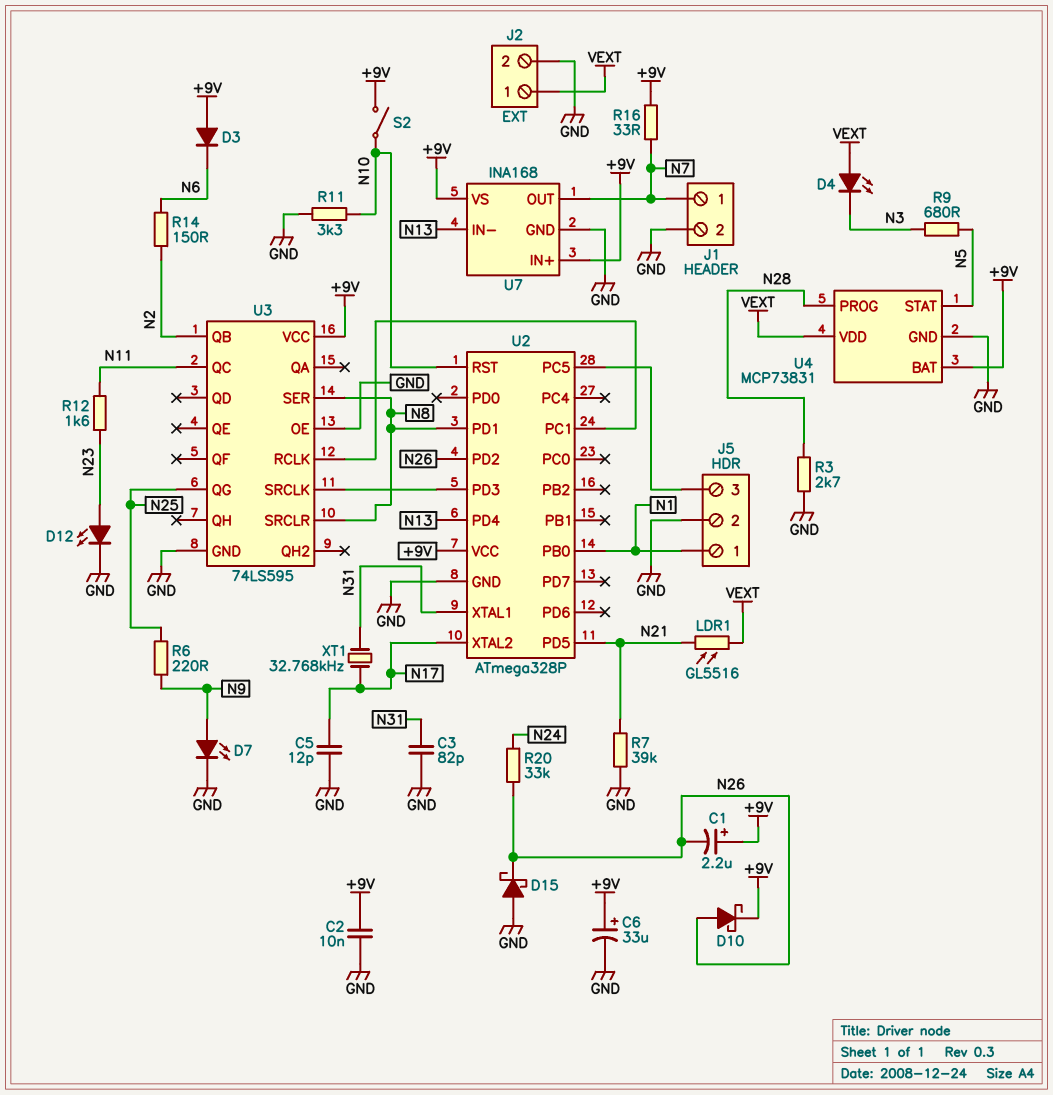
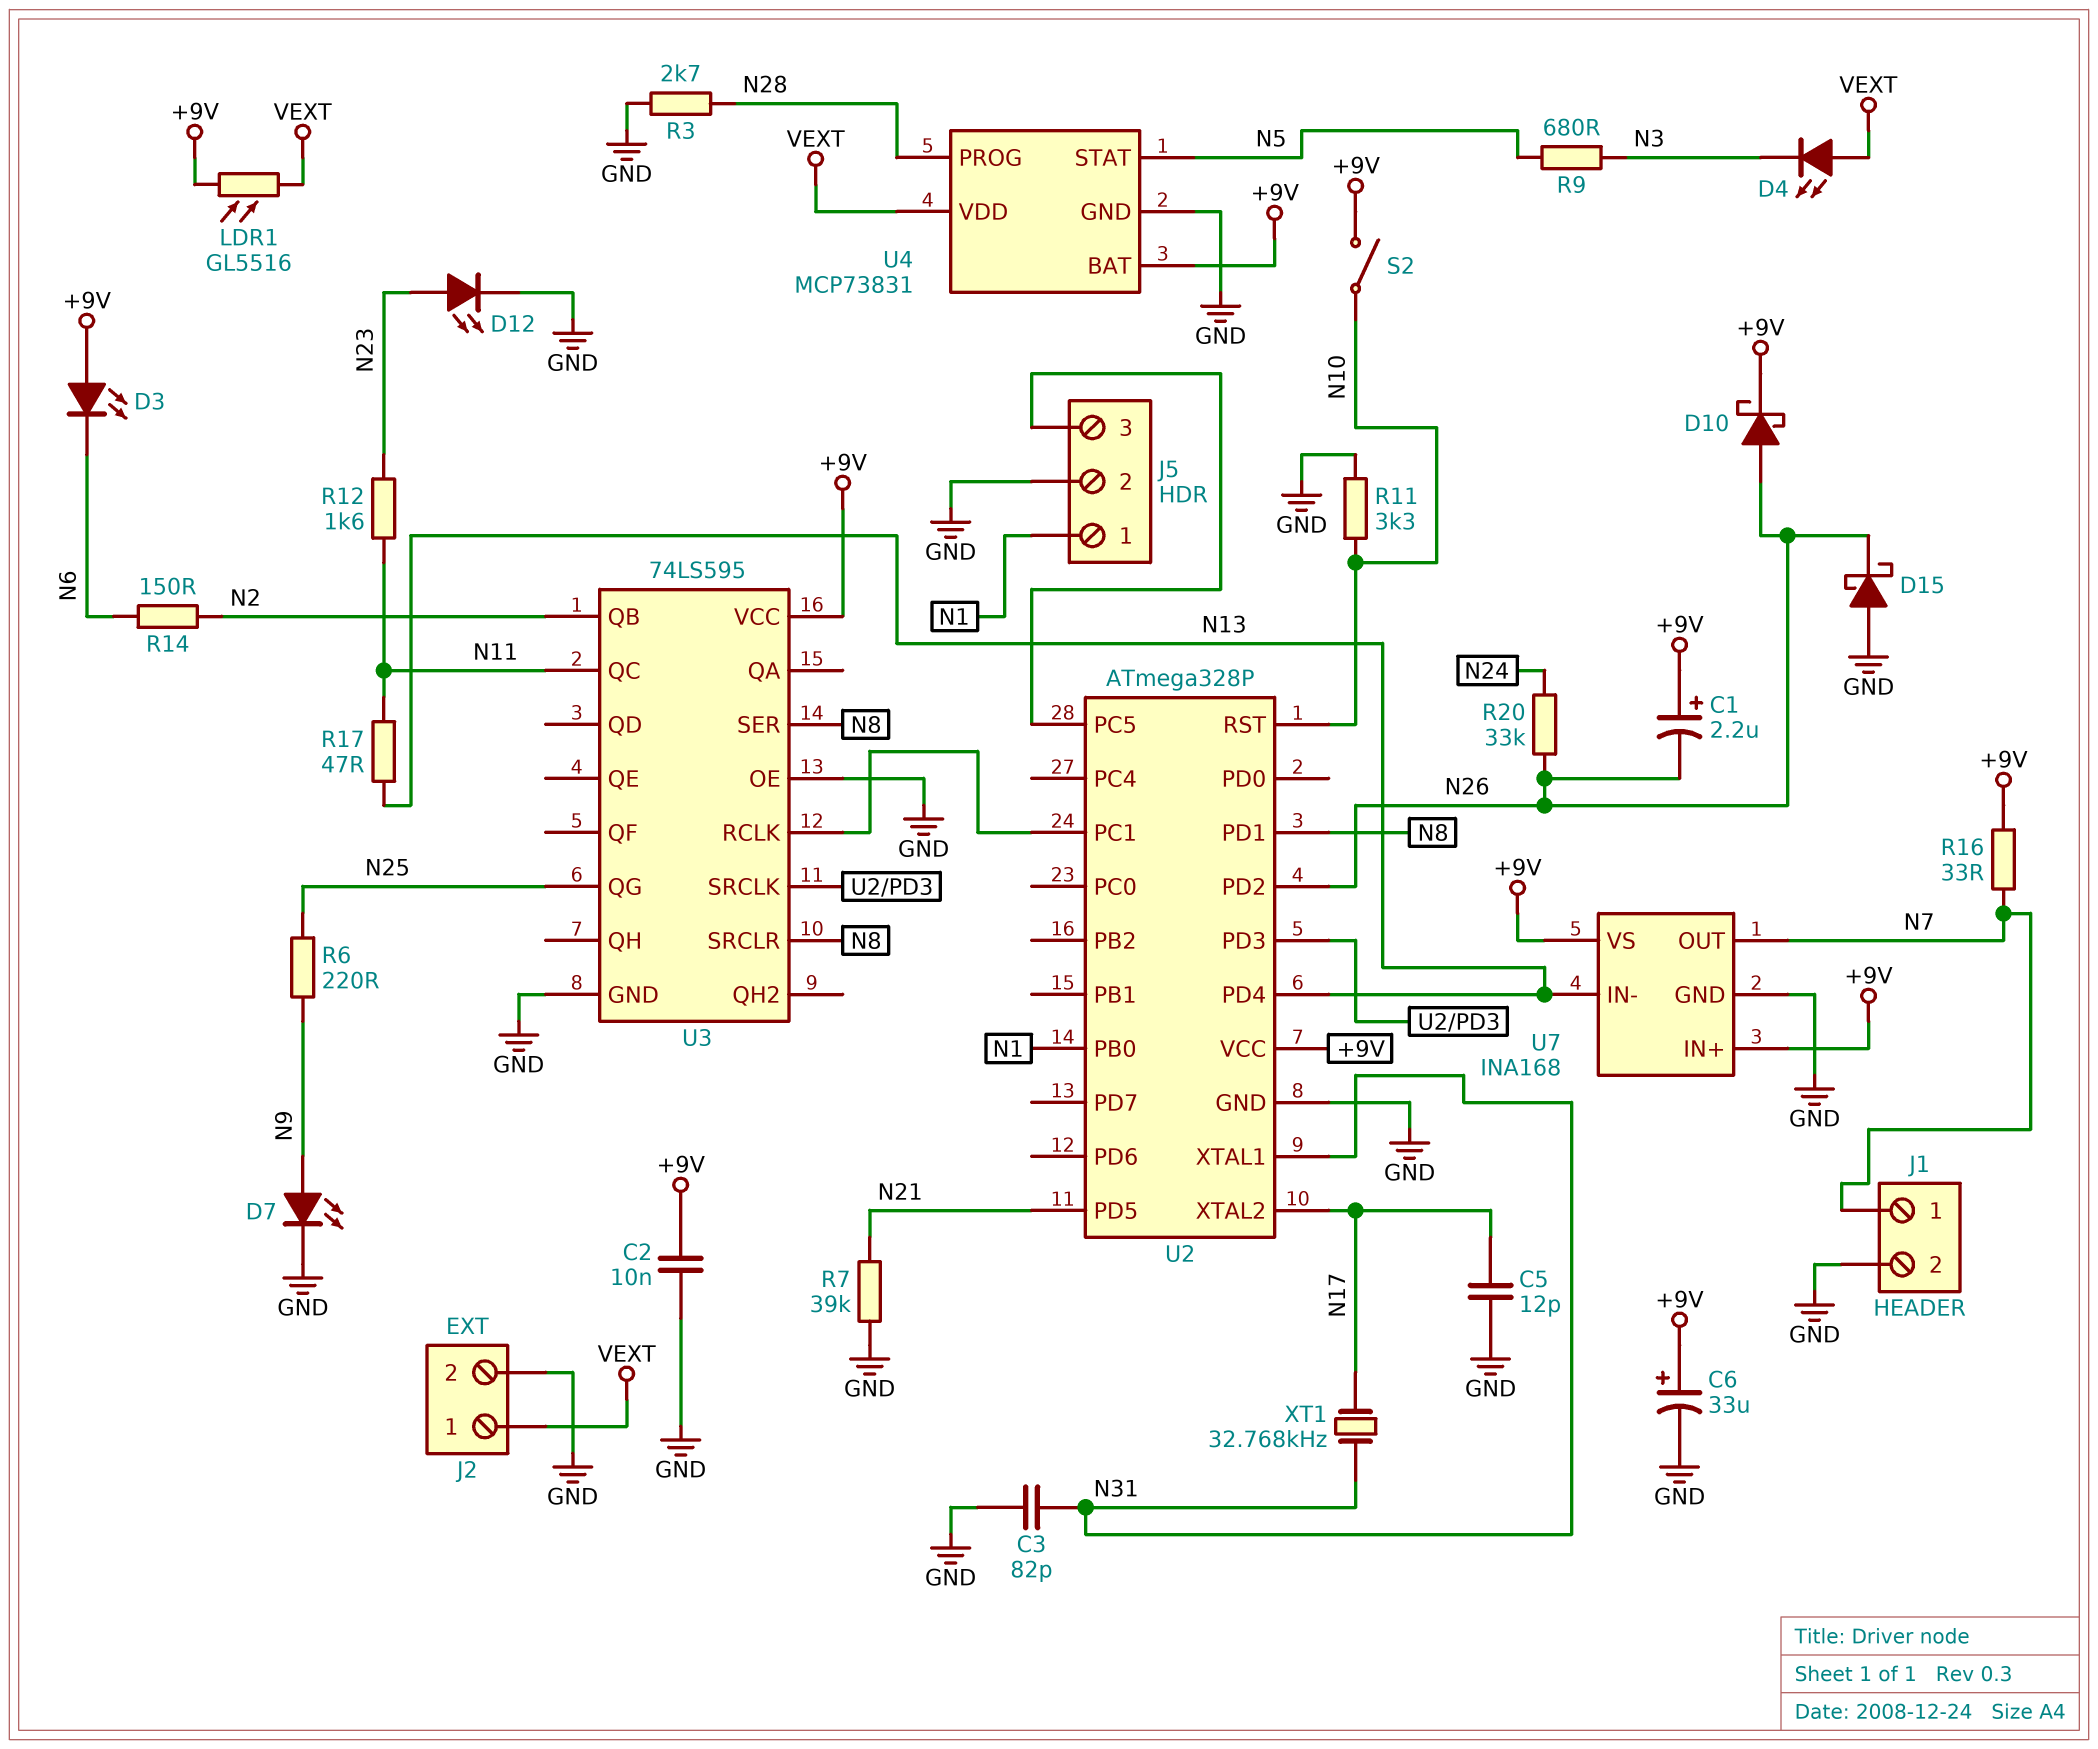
D3: diode (A +9V, K N6) -> LED (A +9V, K N6)
LDR1: GL5516 (N21, VEXT) -> GL5516 (+9V, VEXT)
R17: none -> 47 (N11, N13)

